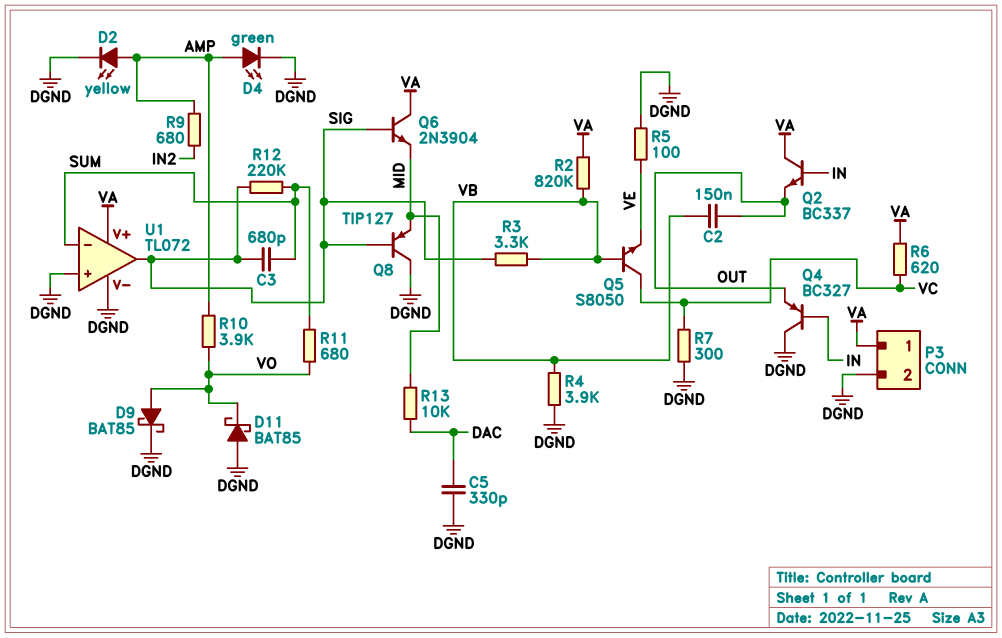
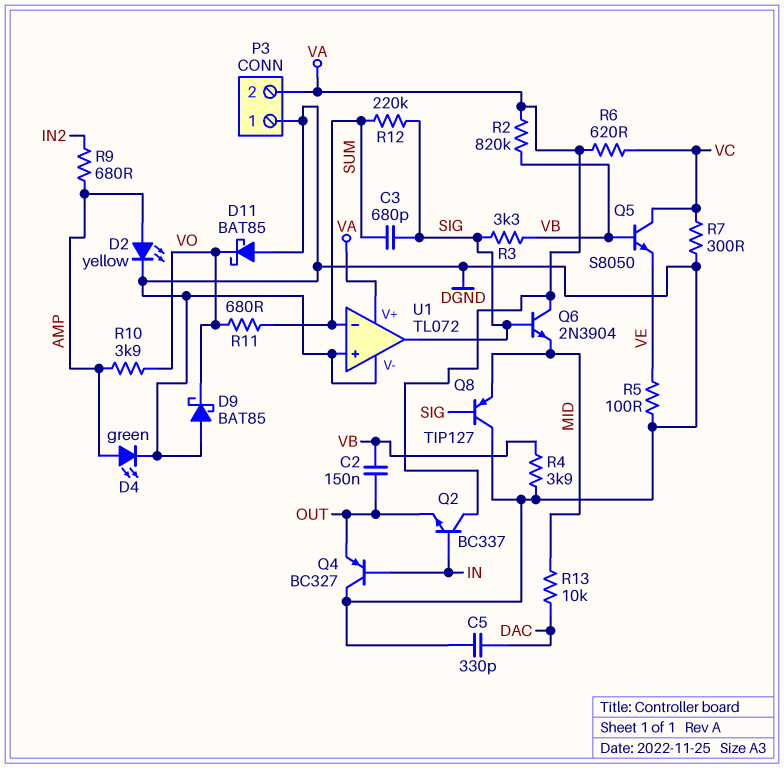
D9: schottky BAT85 (A VO, K DGND) -> schottky BAT85 (A DGND, K VO)
P3 pin 1: VA -> DGND
P3 pin 2: DGND -> VA

